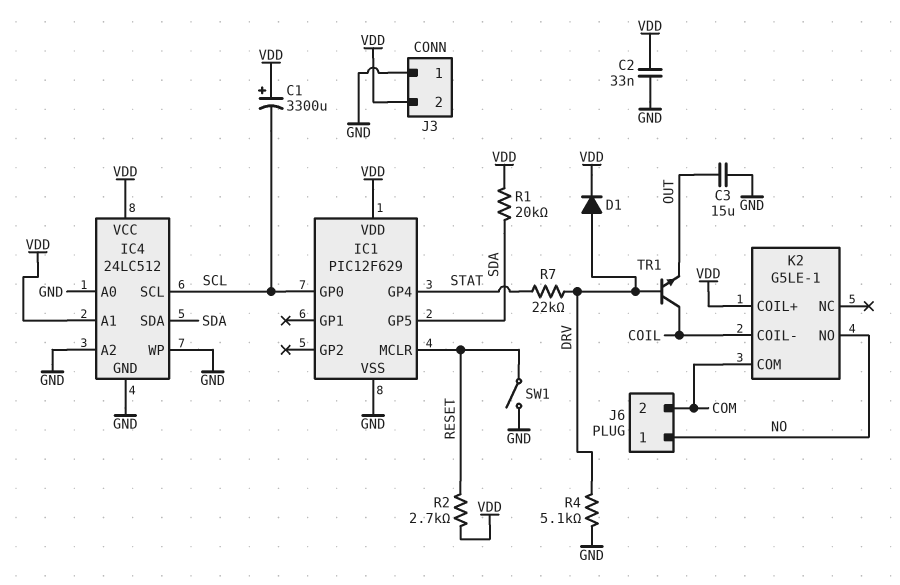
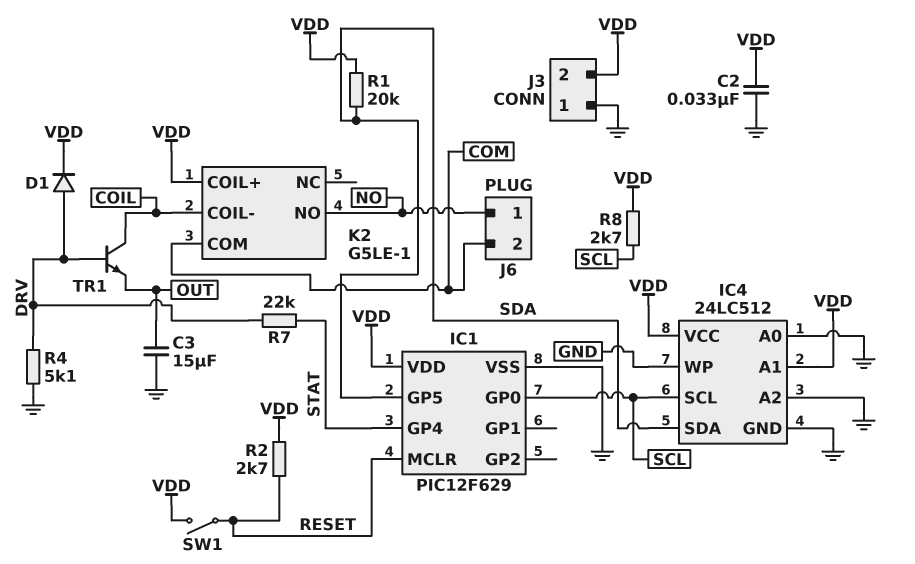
C1: 3300uF (plus VDD, minus SCL) -> none
R8: none -> 2.7k (SCL, VDD)
SW1: switch (GND, RESET) -> switch (RESET, VDD)

